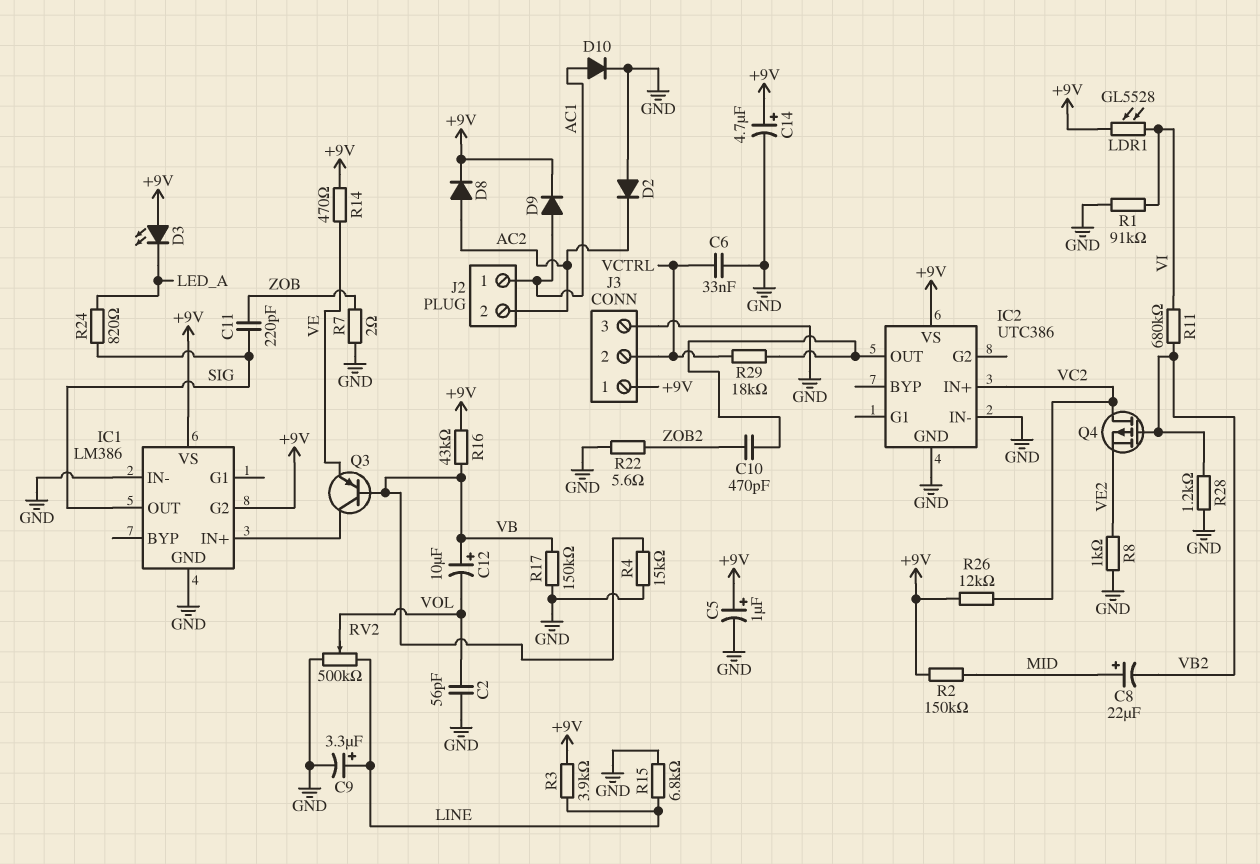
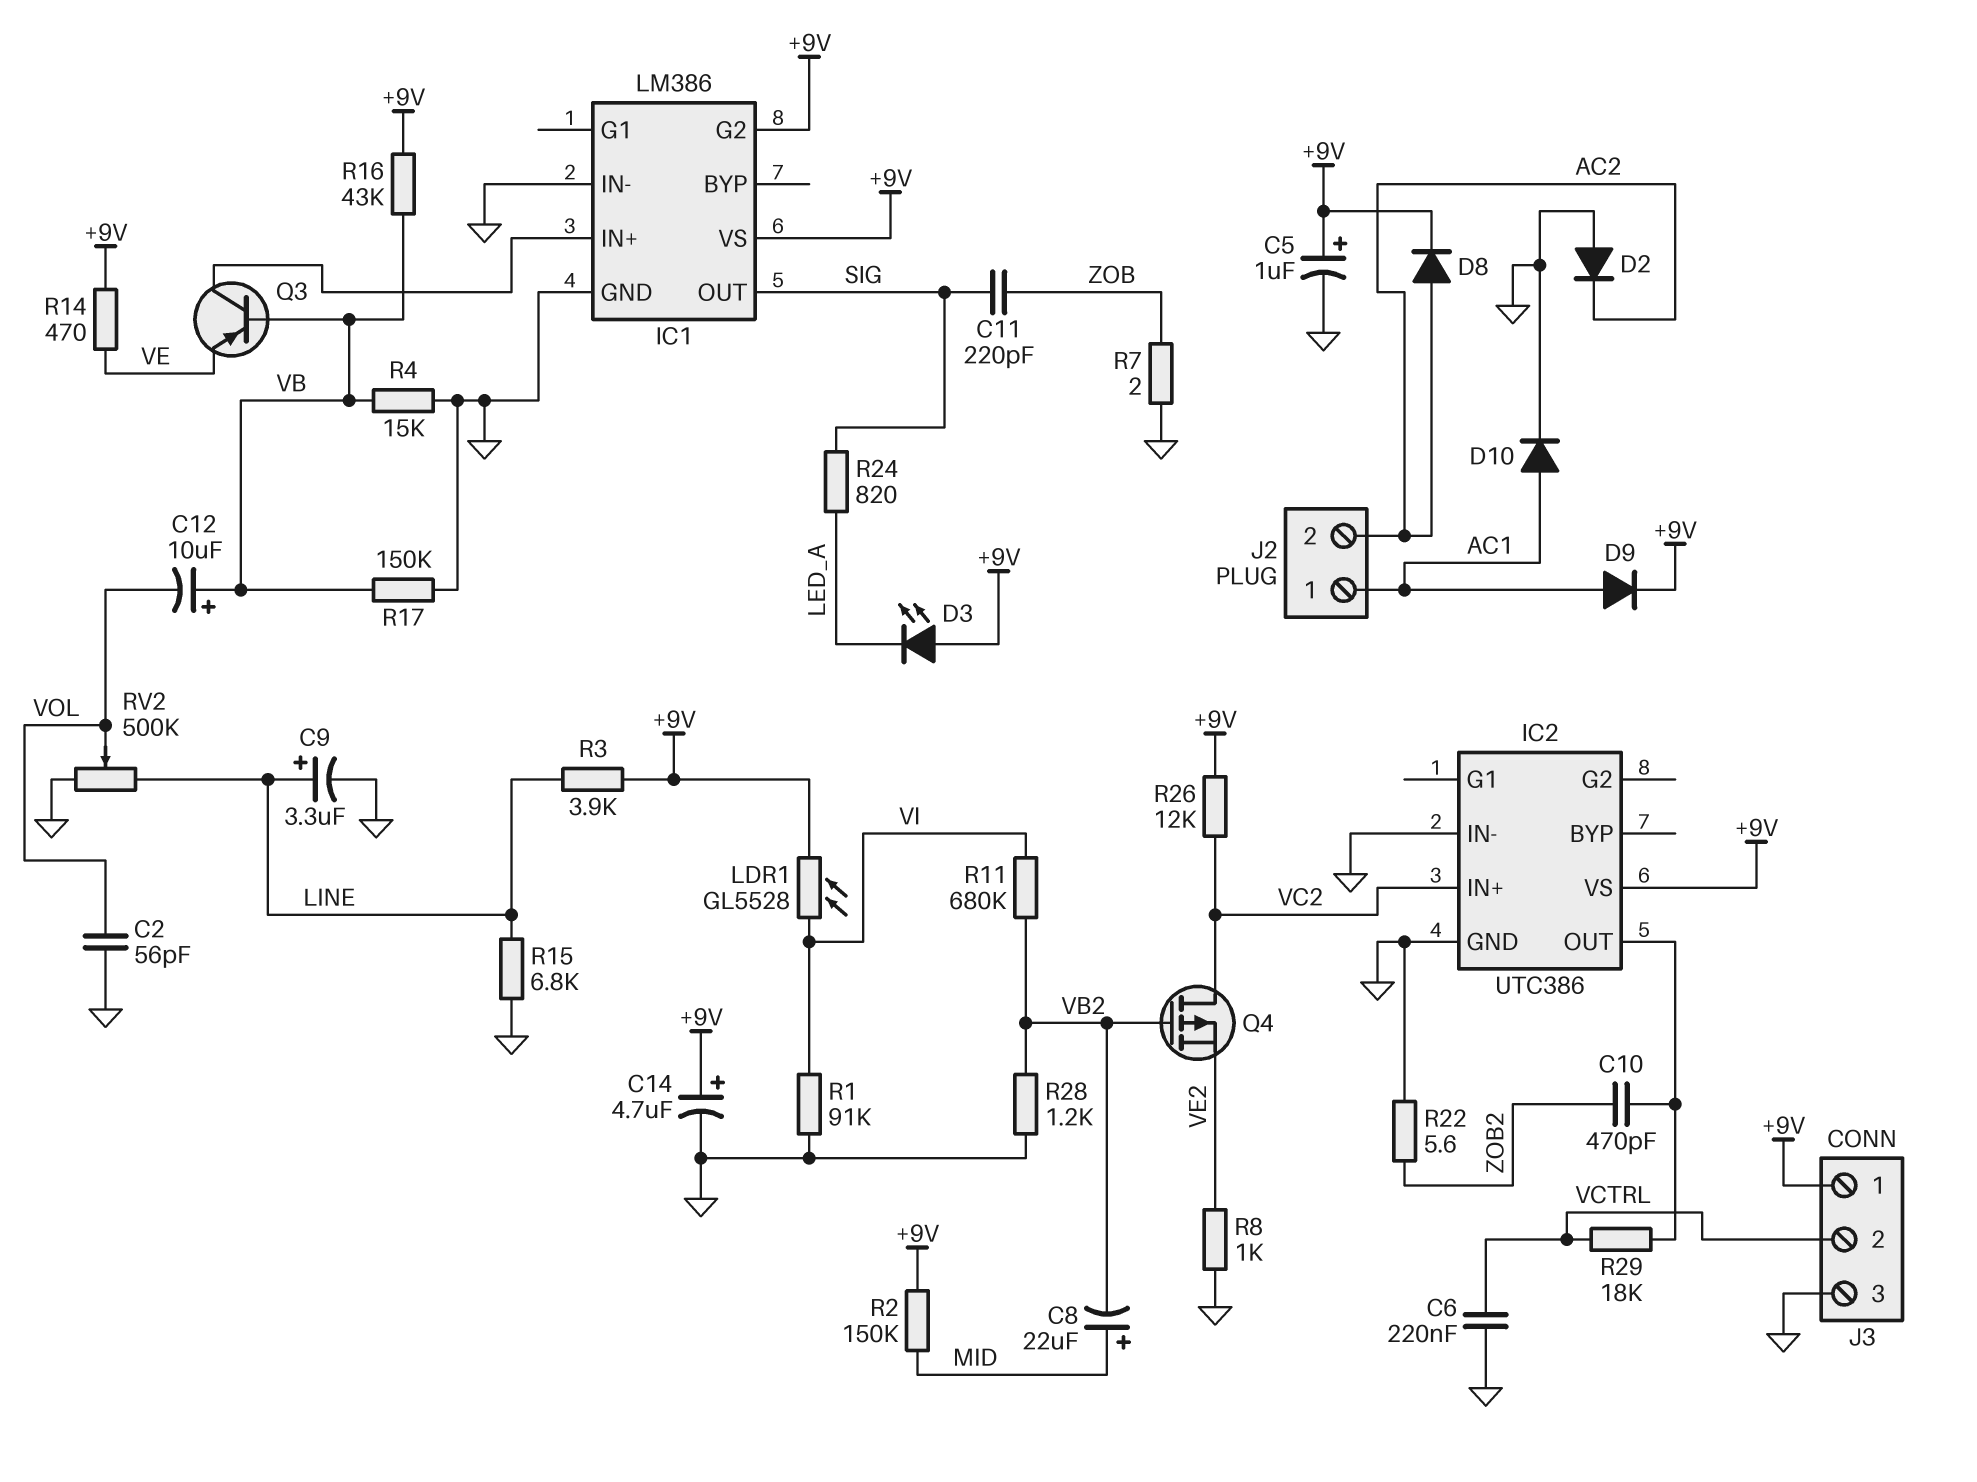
C6: 33nF (GND, VCTRL) -> 220nF (GND, VCTRL)

